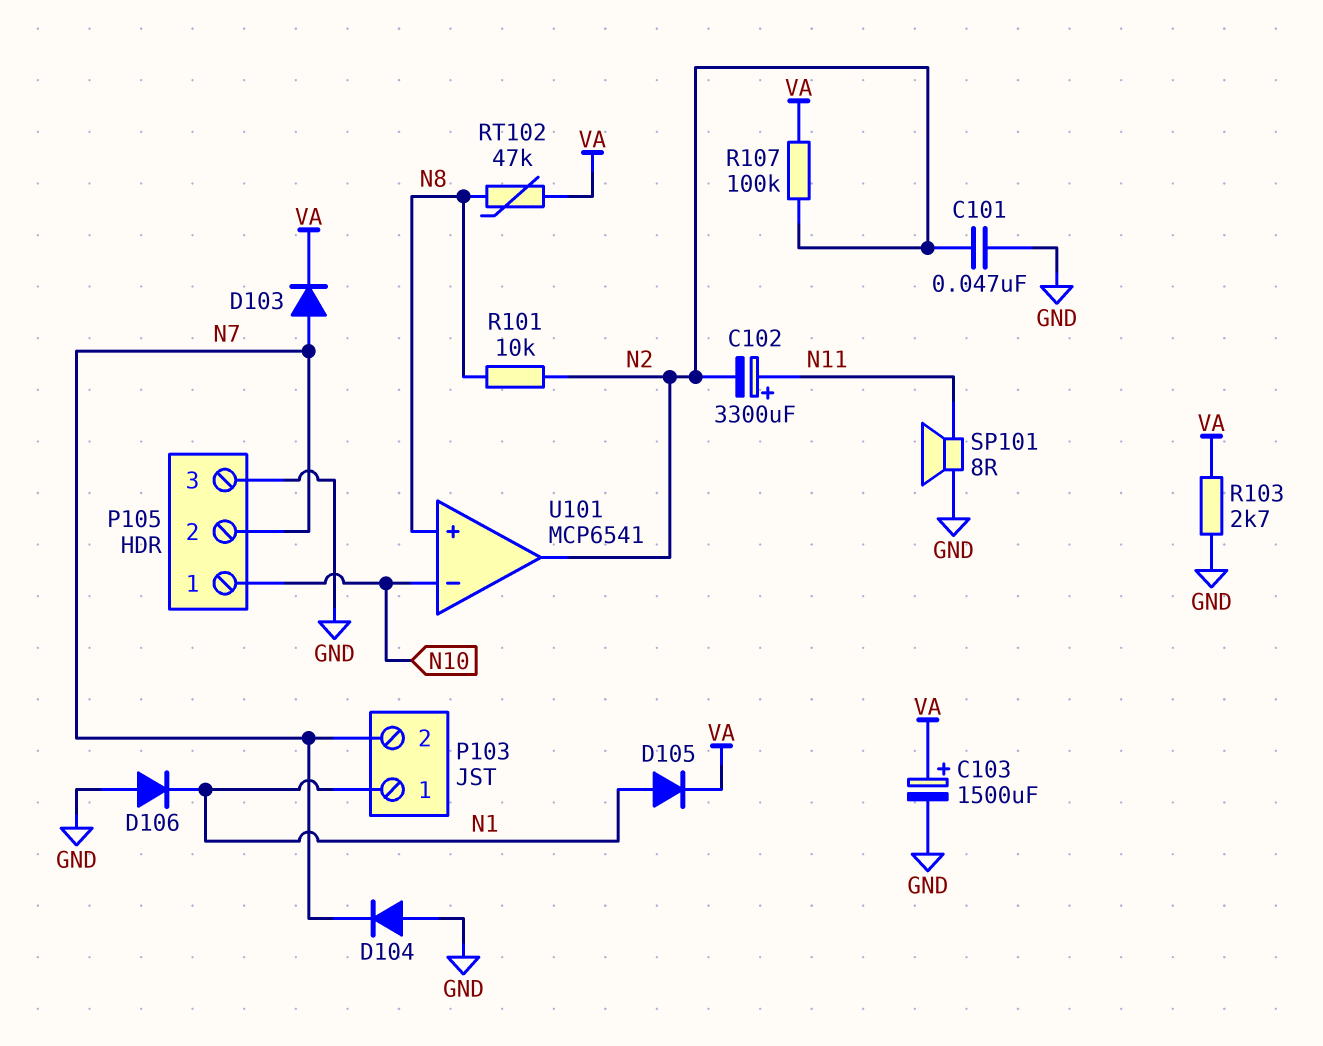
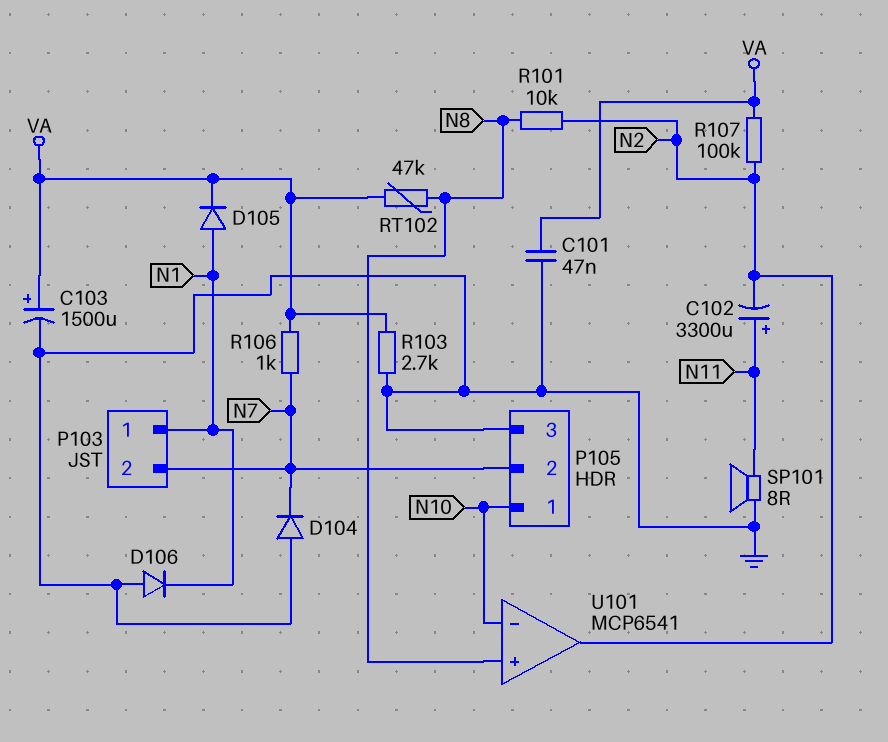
C101: 47nF (GND, N2) -> 47nF (GND, VA)
D103: diode (A N7, K VA) -> none
R106: none -> 1k (N7, VA)

